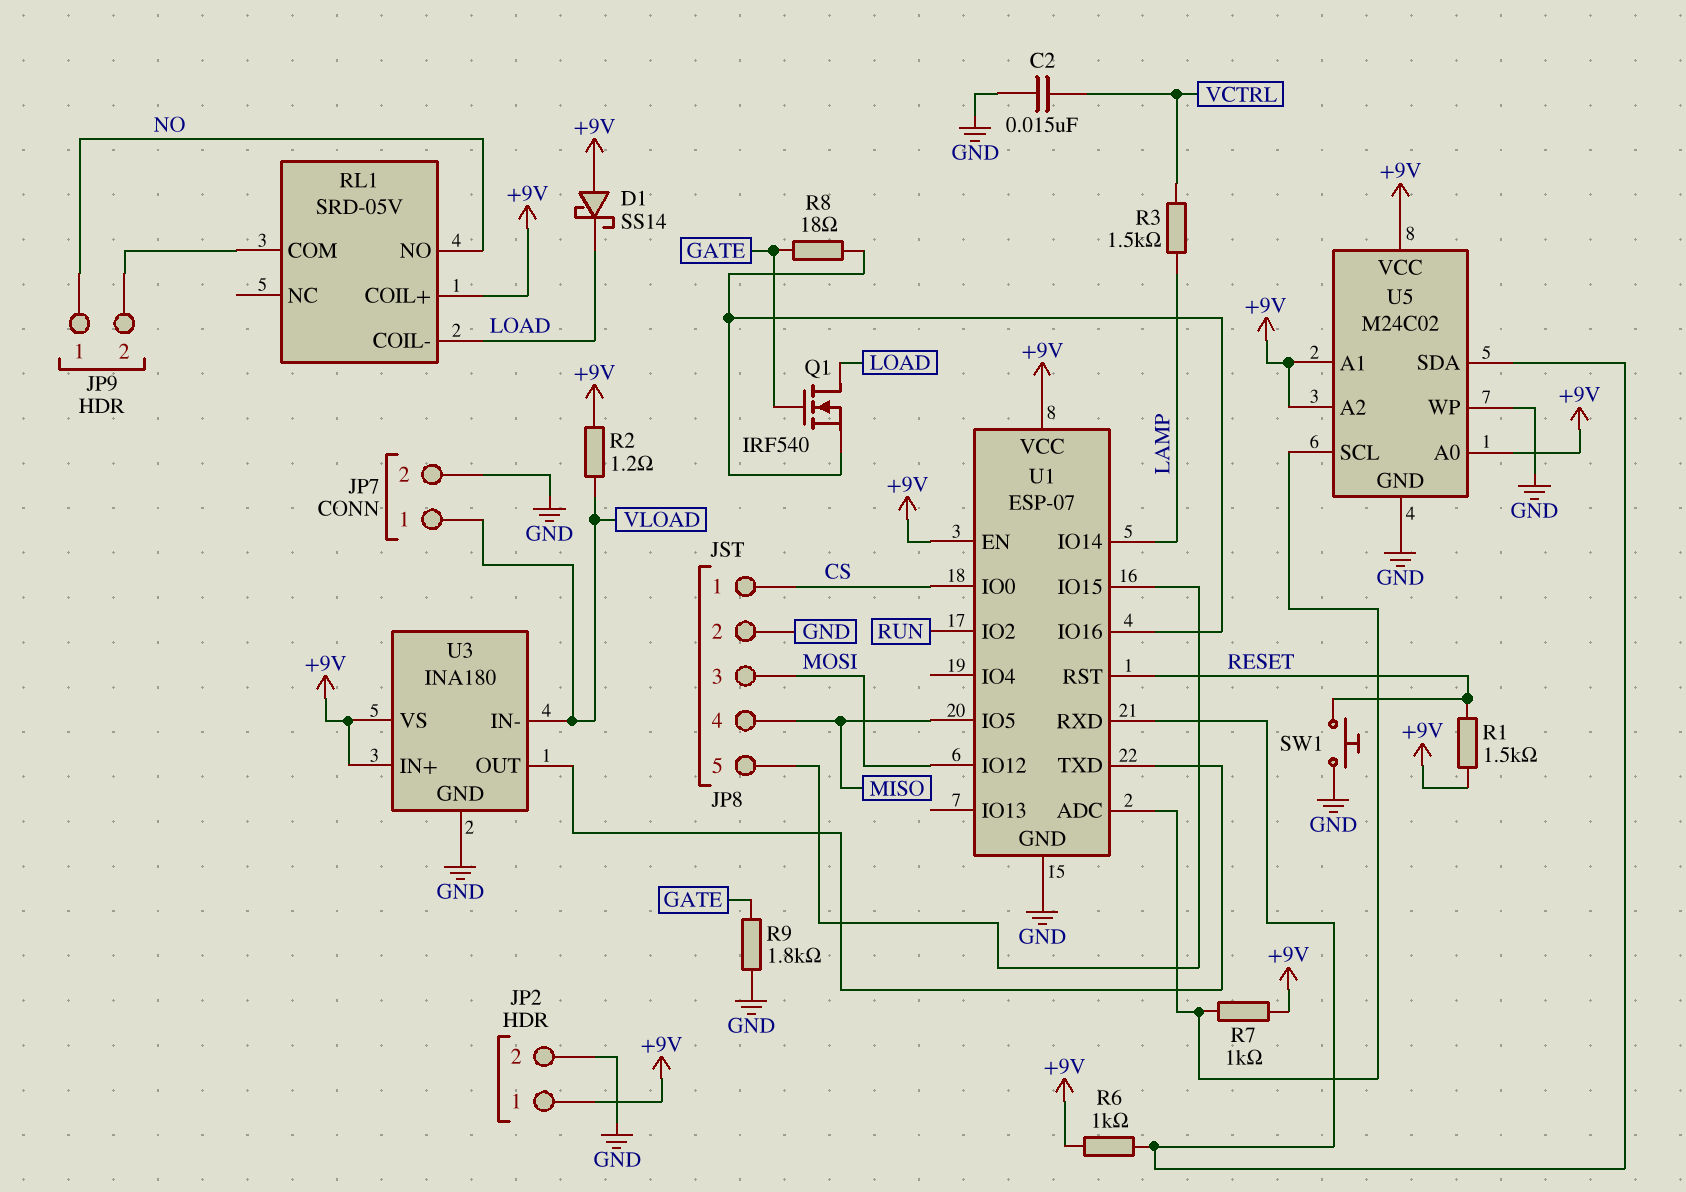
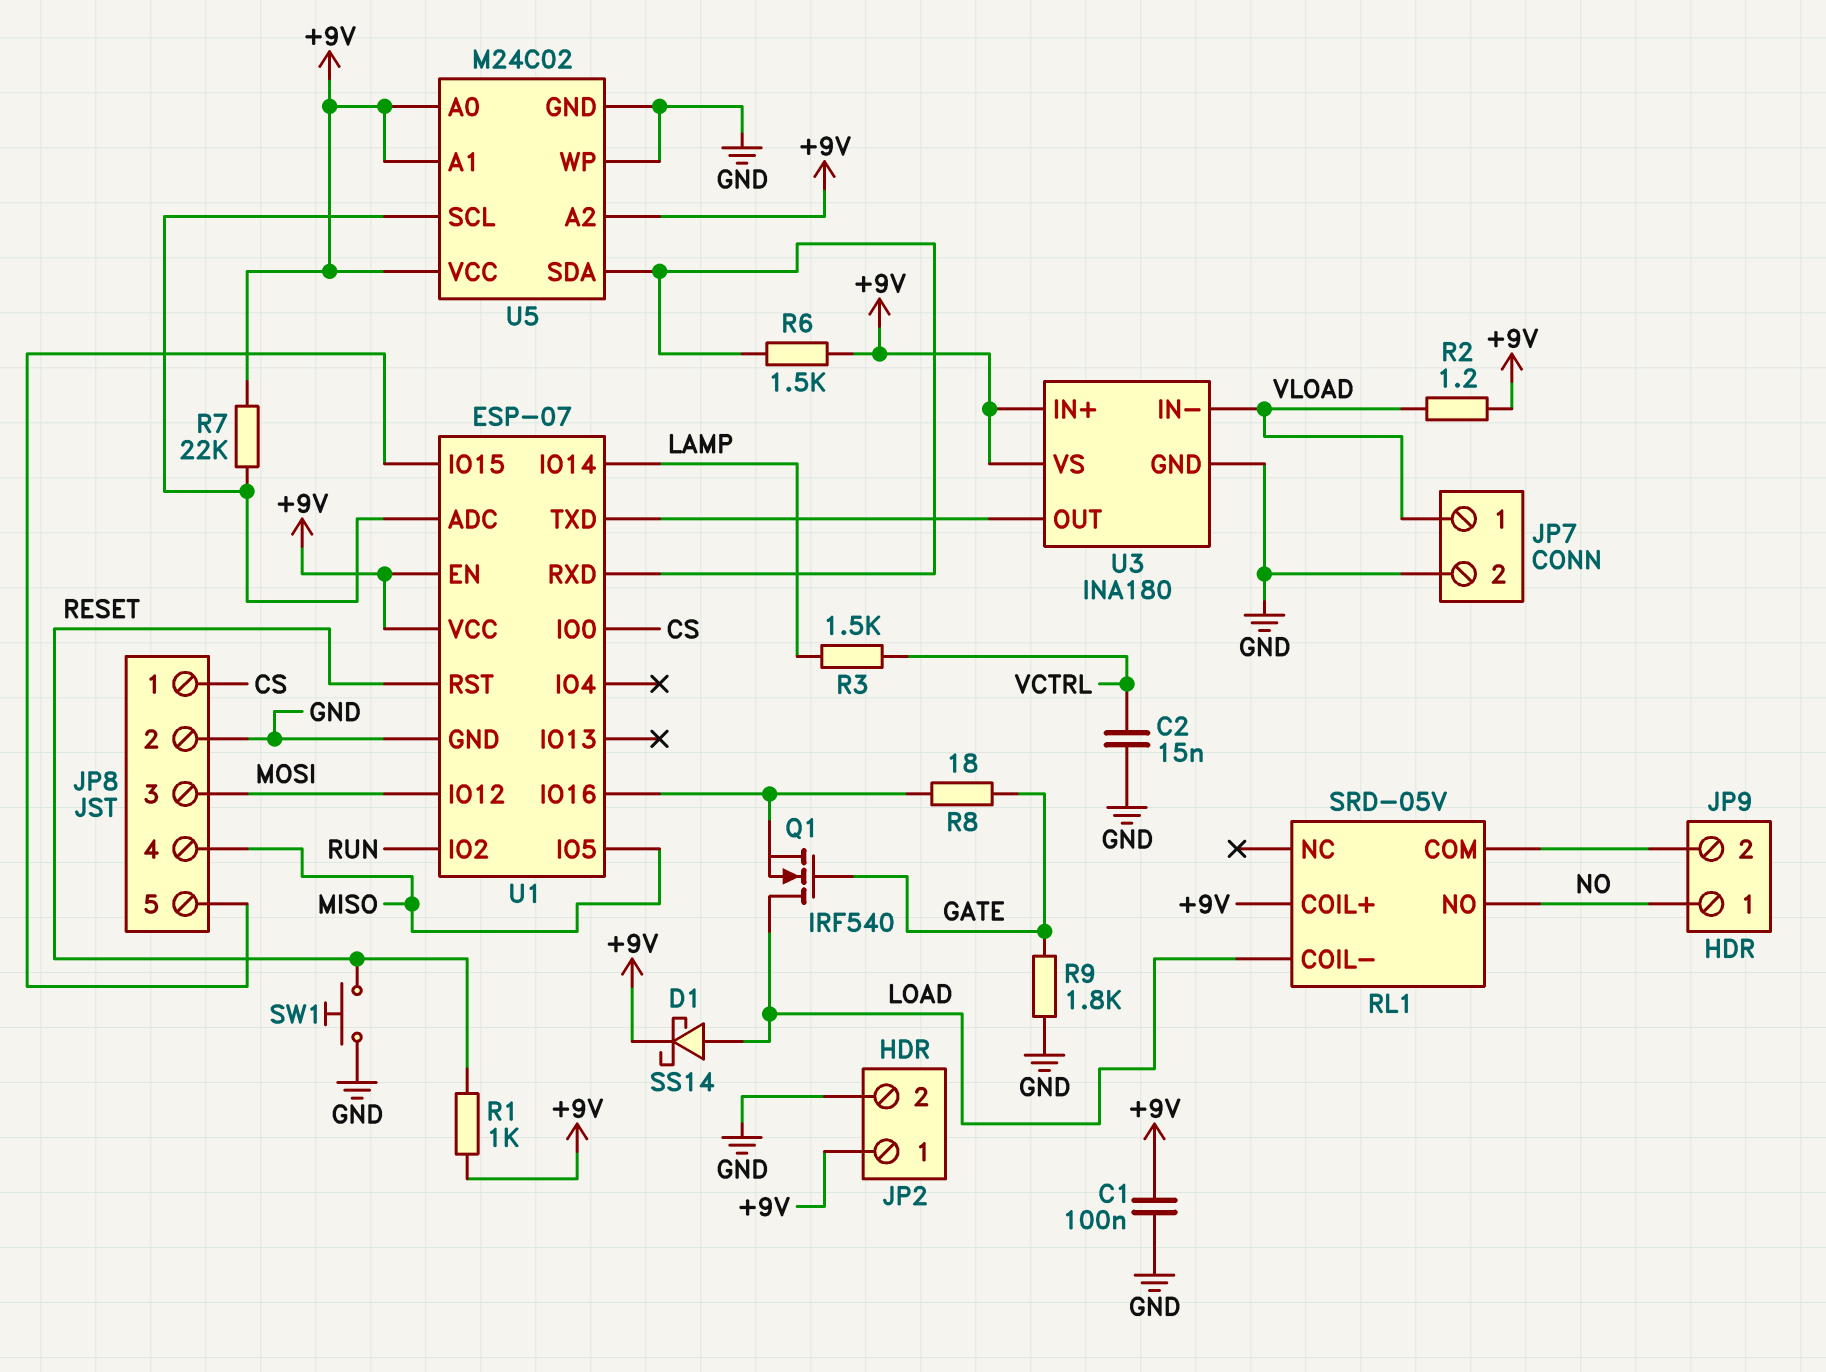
C1: none -> 100nF (+9V, GND)
D1: schottky SS14 (A +9V, K LOAD) -> schottky SS14 (A LOAD, K +9V)
R1: 1.5k (+9V, RESET) -> 1k (+9V, RESET)
R6: 1k (+9V, U1/RXD) -> 1.5k (+9V, U1/RXD)
R7: 1k (+9V, U1/ADC) -> 22k (+9V, U1/ADC)

